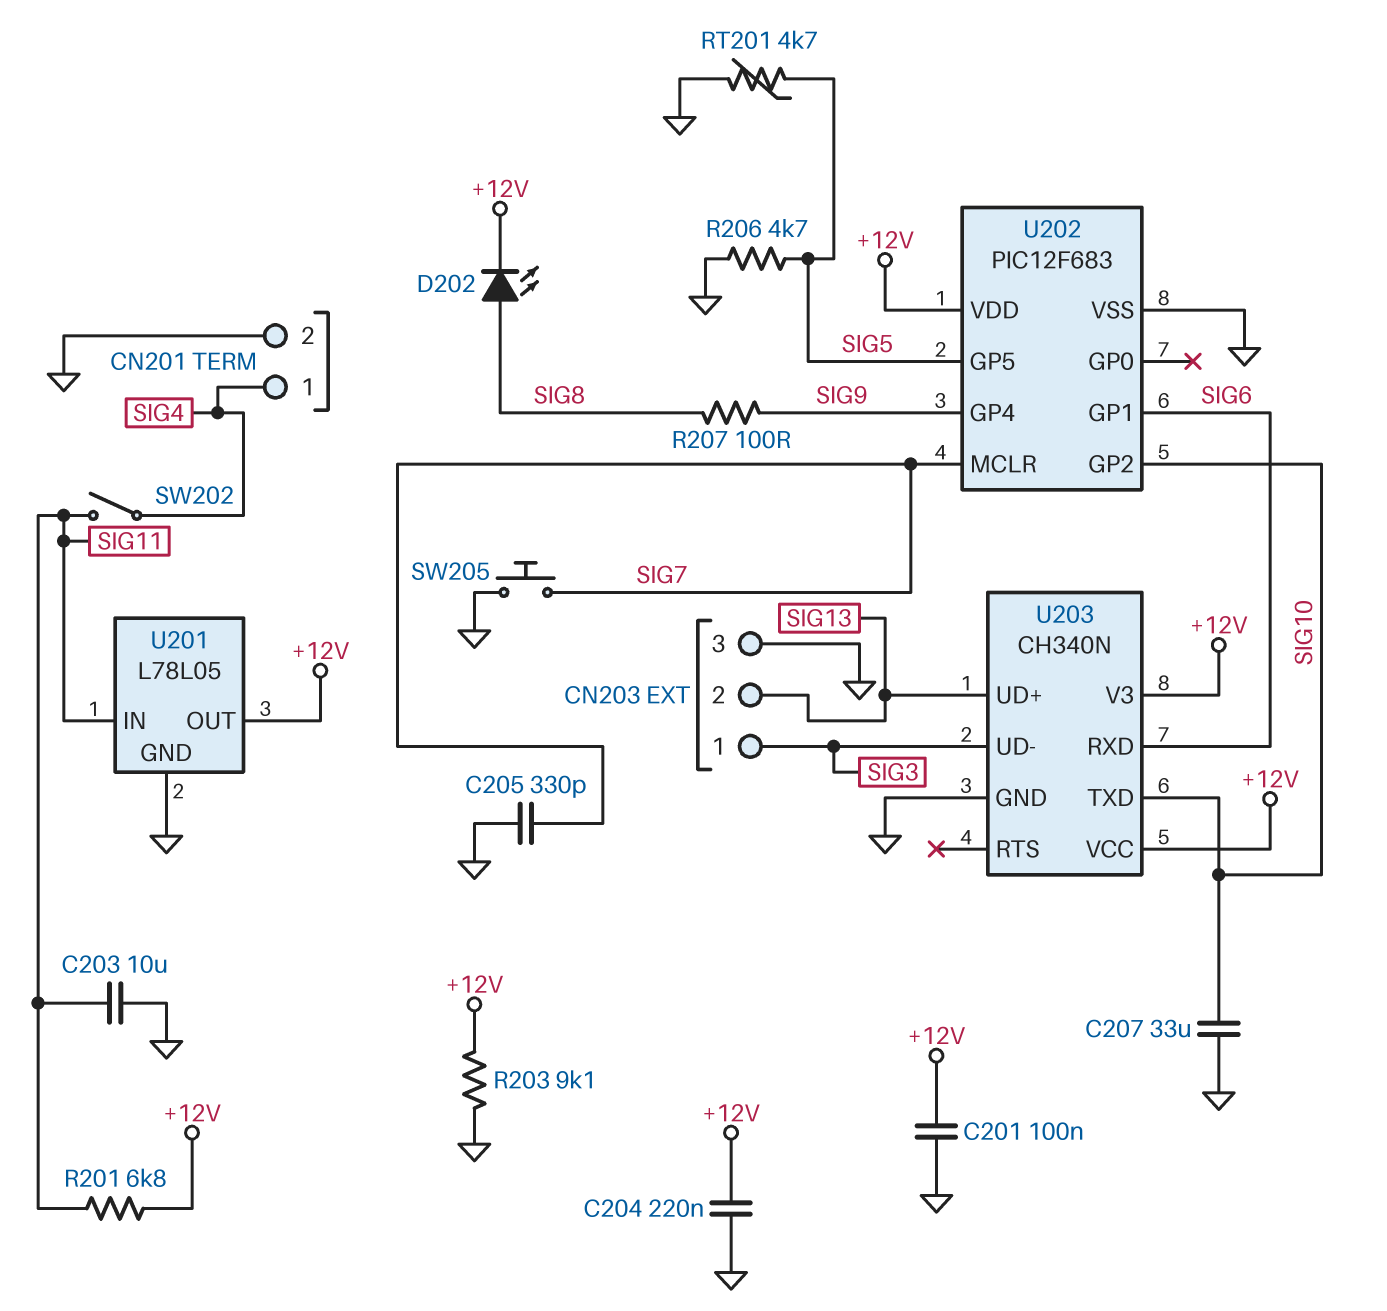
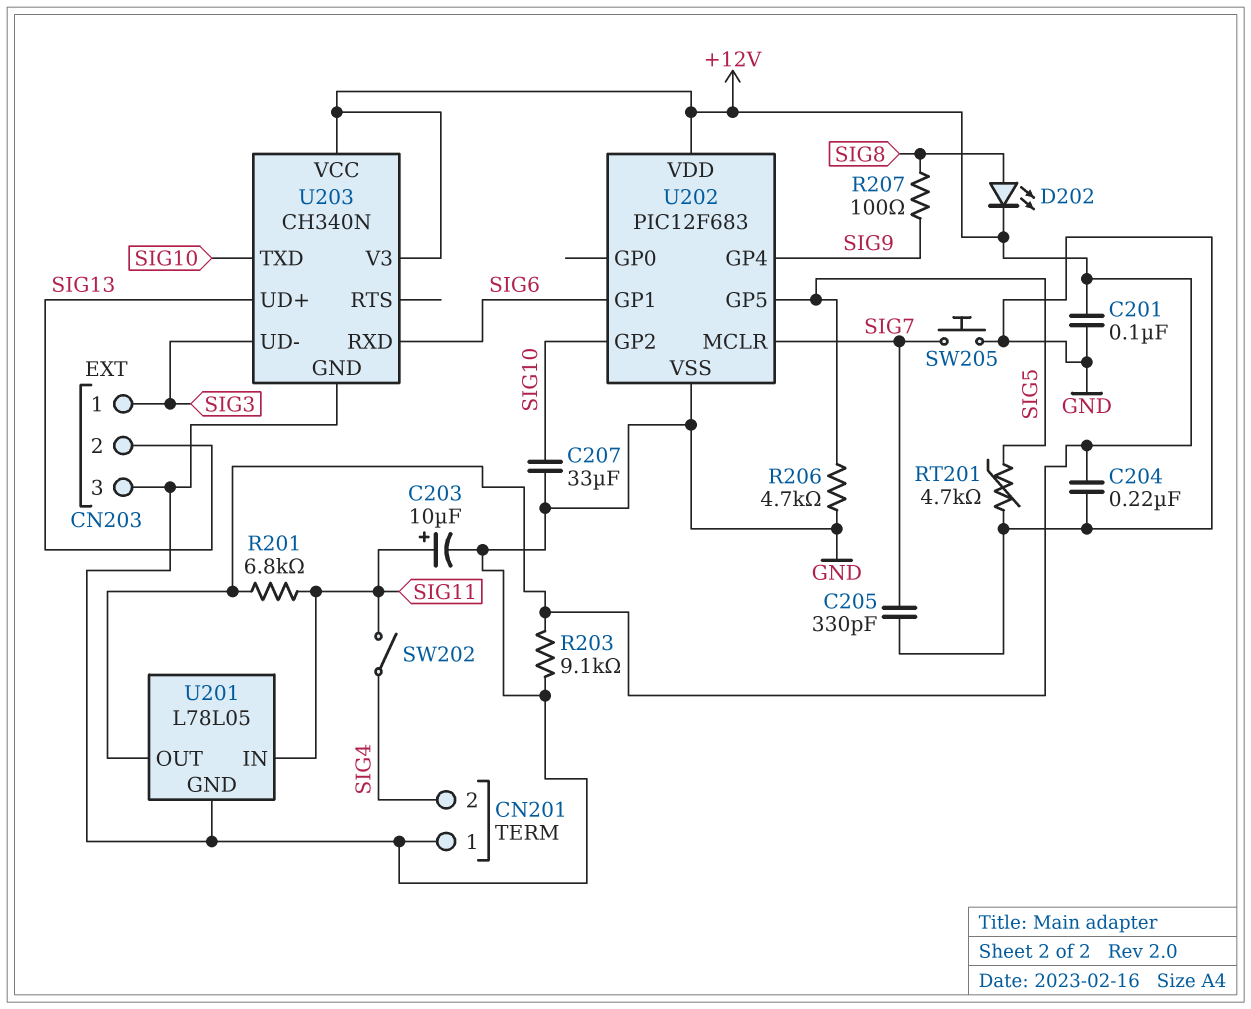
C203: 10uF (GND, SIG11) -> 10uF (plus SIG11, minus GND)
CN201 pin 1: SIG4 -> GND
CN201 pin 2: GND -> SIG4

